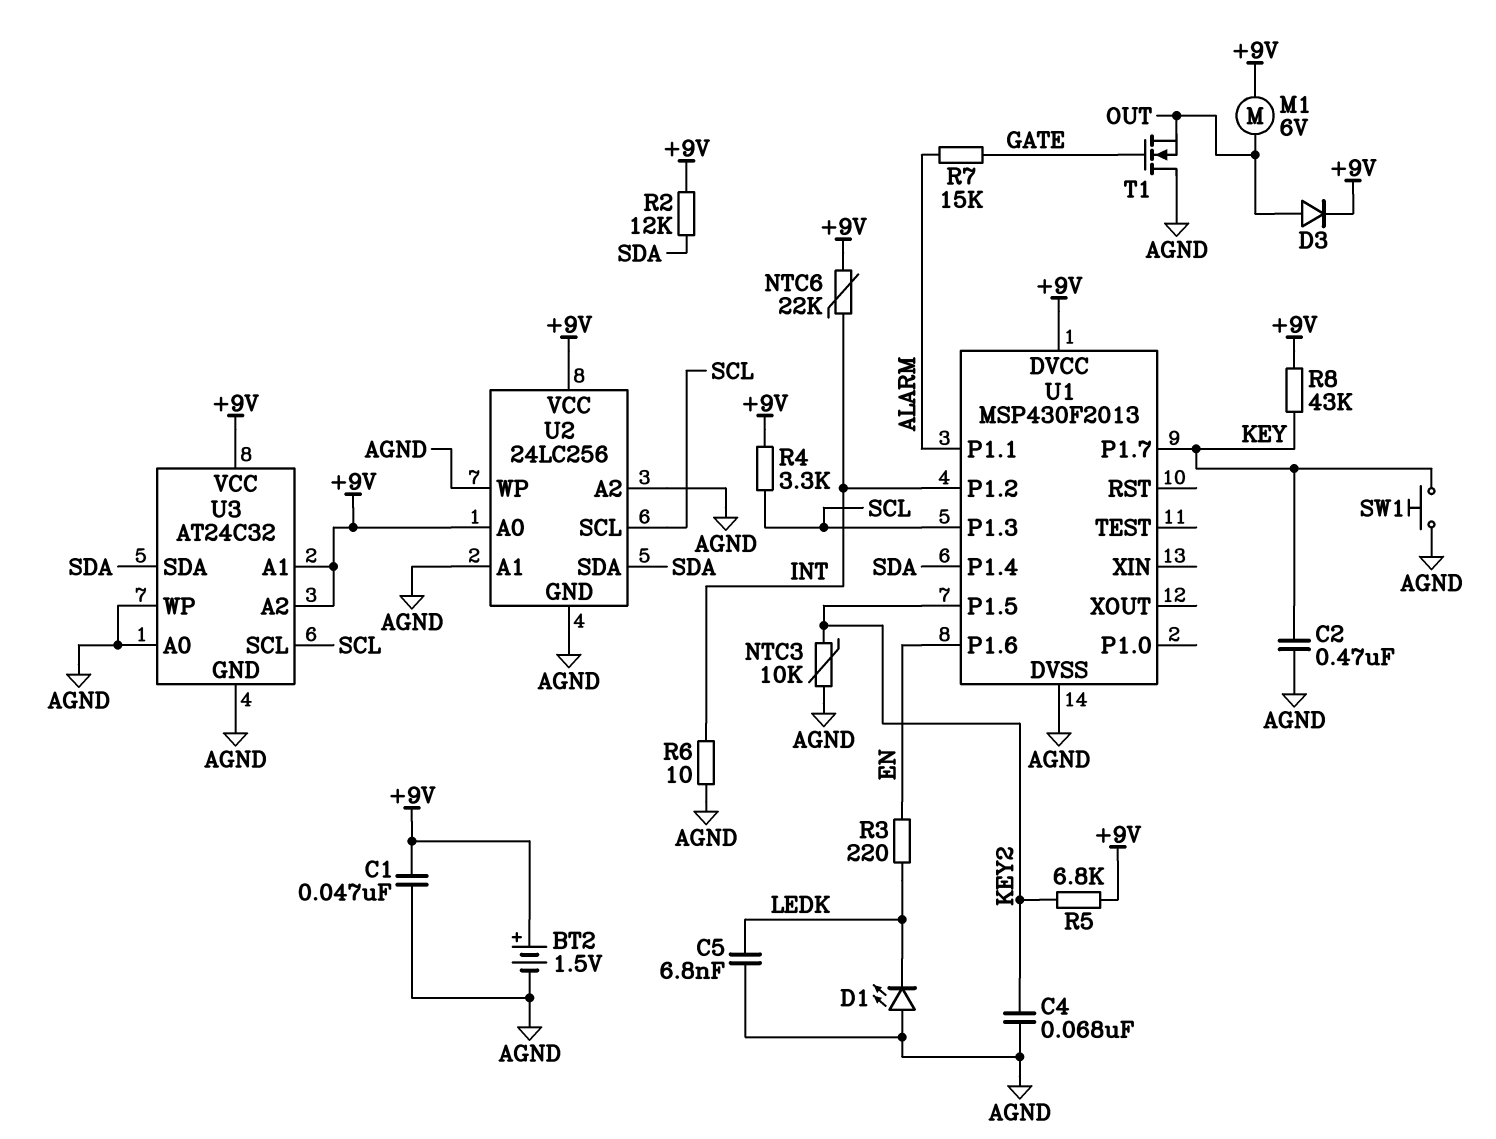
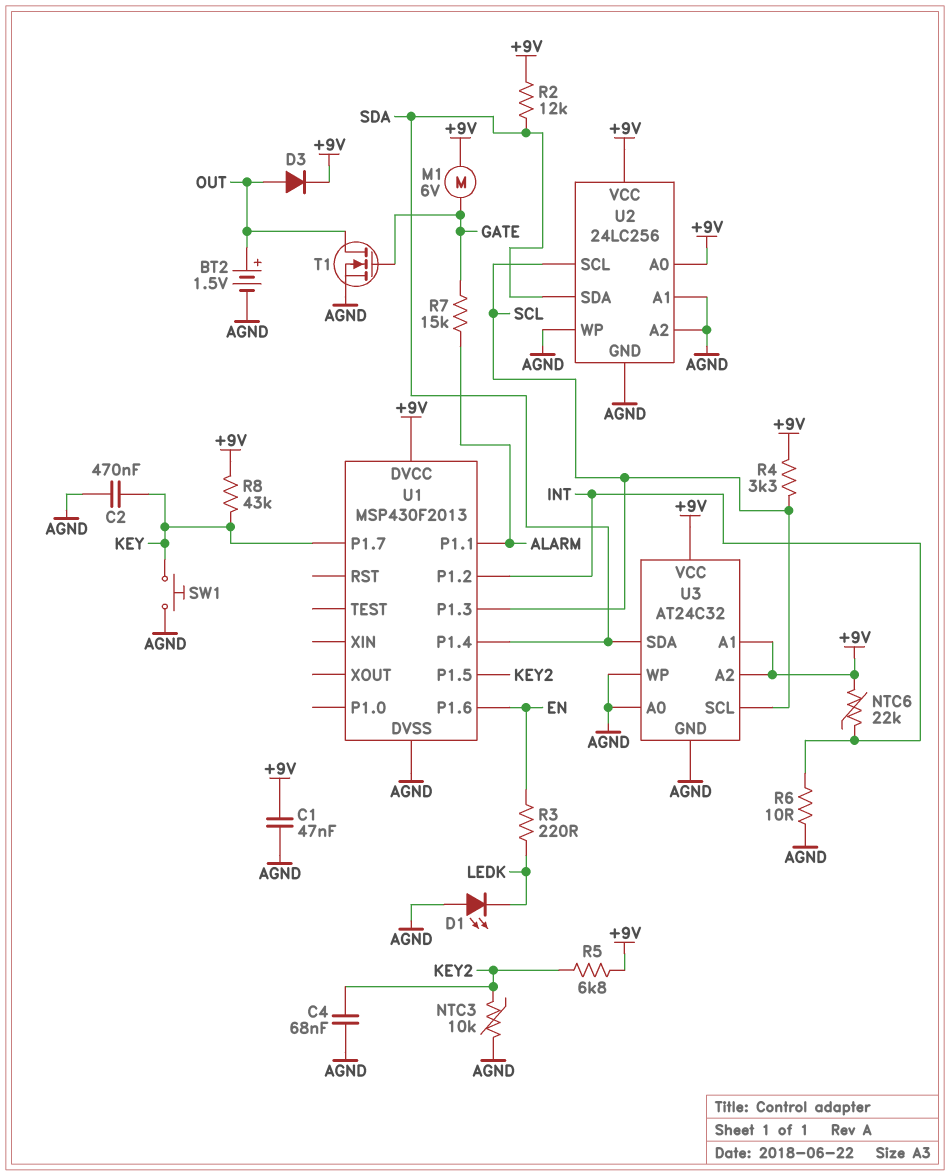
BT2: 1.5V (plus +9V, minus AGND) -> 1.5V (plus OUT, minus AGND)
C5: 6.8nF (AGND, LEDK) -> none
M1: motor 6V (+9V, OUT) -> motor 6V (+9V, GATE)
T1: NMOS (G GATE, D AGND, S OUT) -> NMOS (G GATE, D OUT, S AGND)

